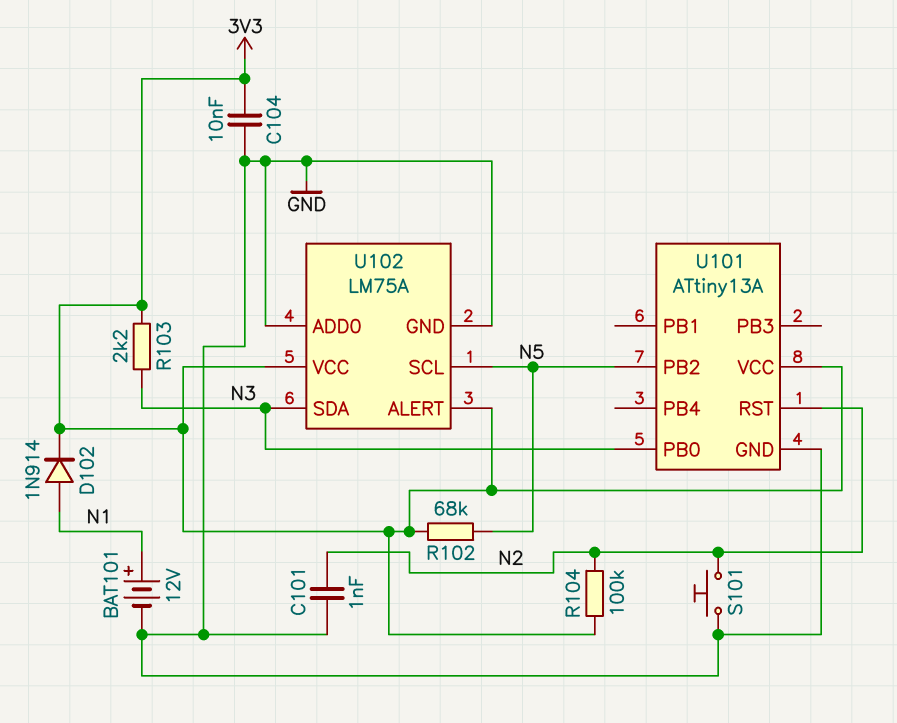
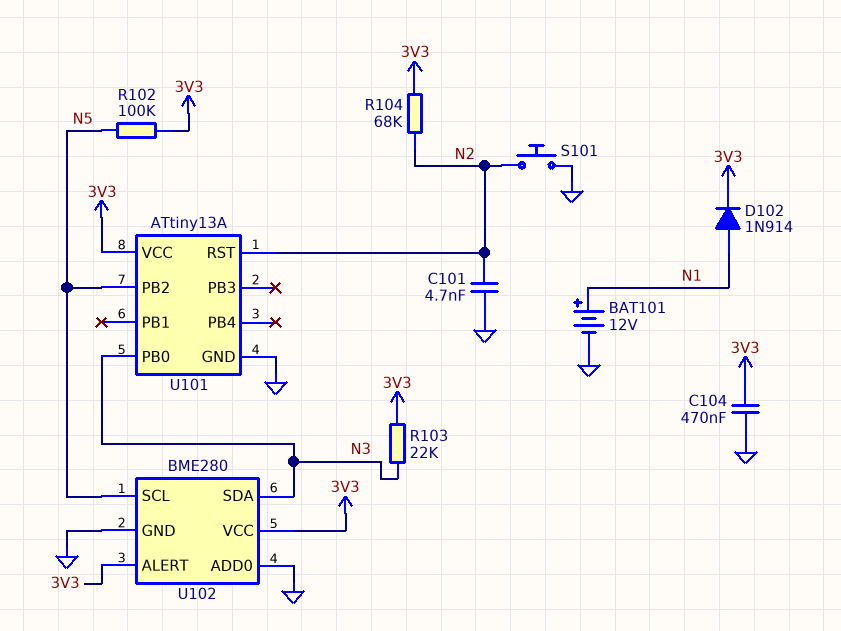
C101: 1nF (GND, N2) -> 4.7nF (GND, N2)
C104: 10nF (3V3, GND) -> 470nF (3V3, GND)
R102: 68k (3V3, N5) -> 100k (3V3, N5)
R103: 2.2k (3V3, N3) -> 22k (3V3, N3)
R104: 100k (3V3, N2) -> 68k (3V3, N2)
U102: LM75A -> BME280

